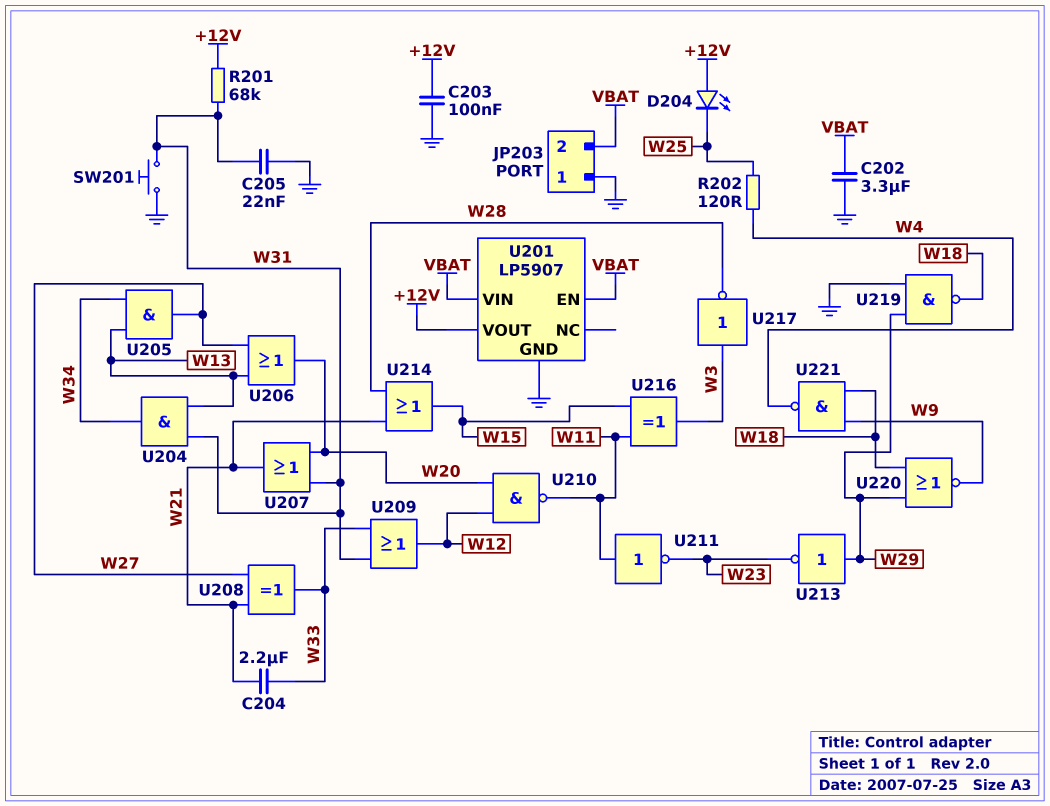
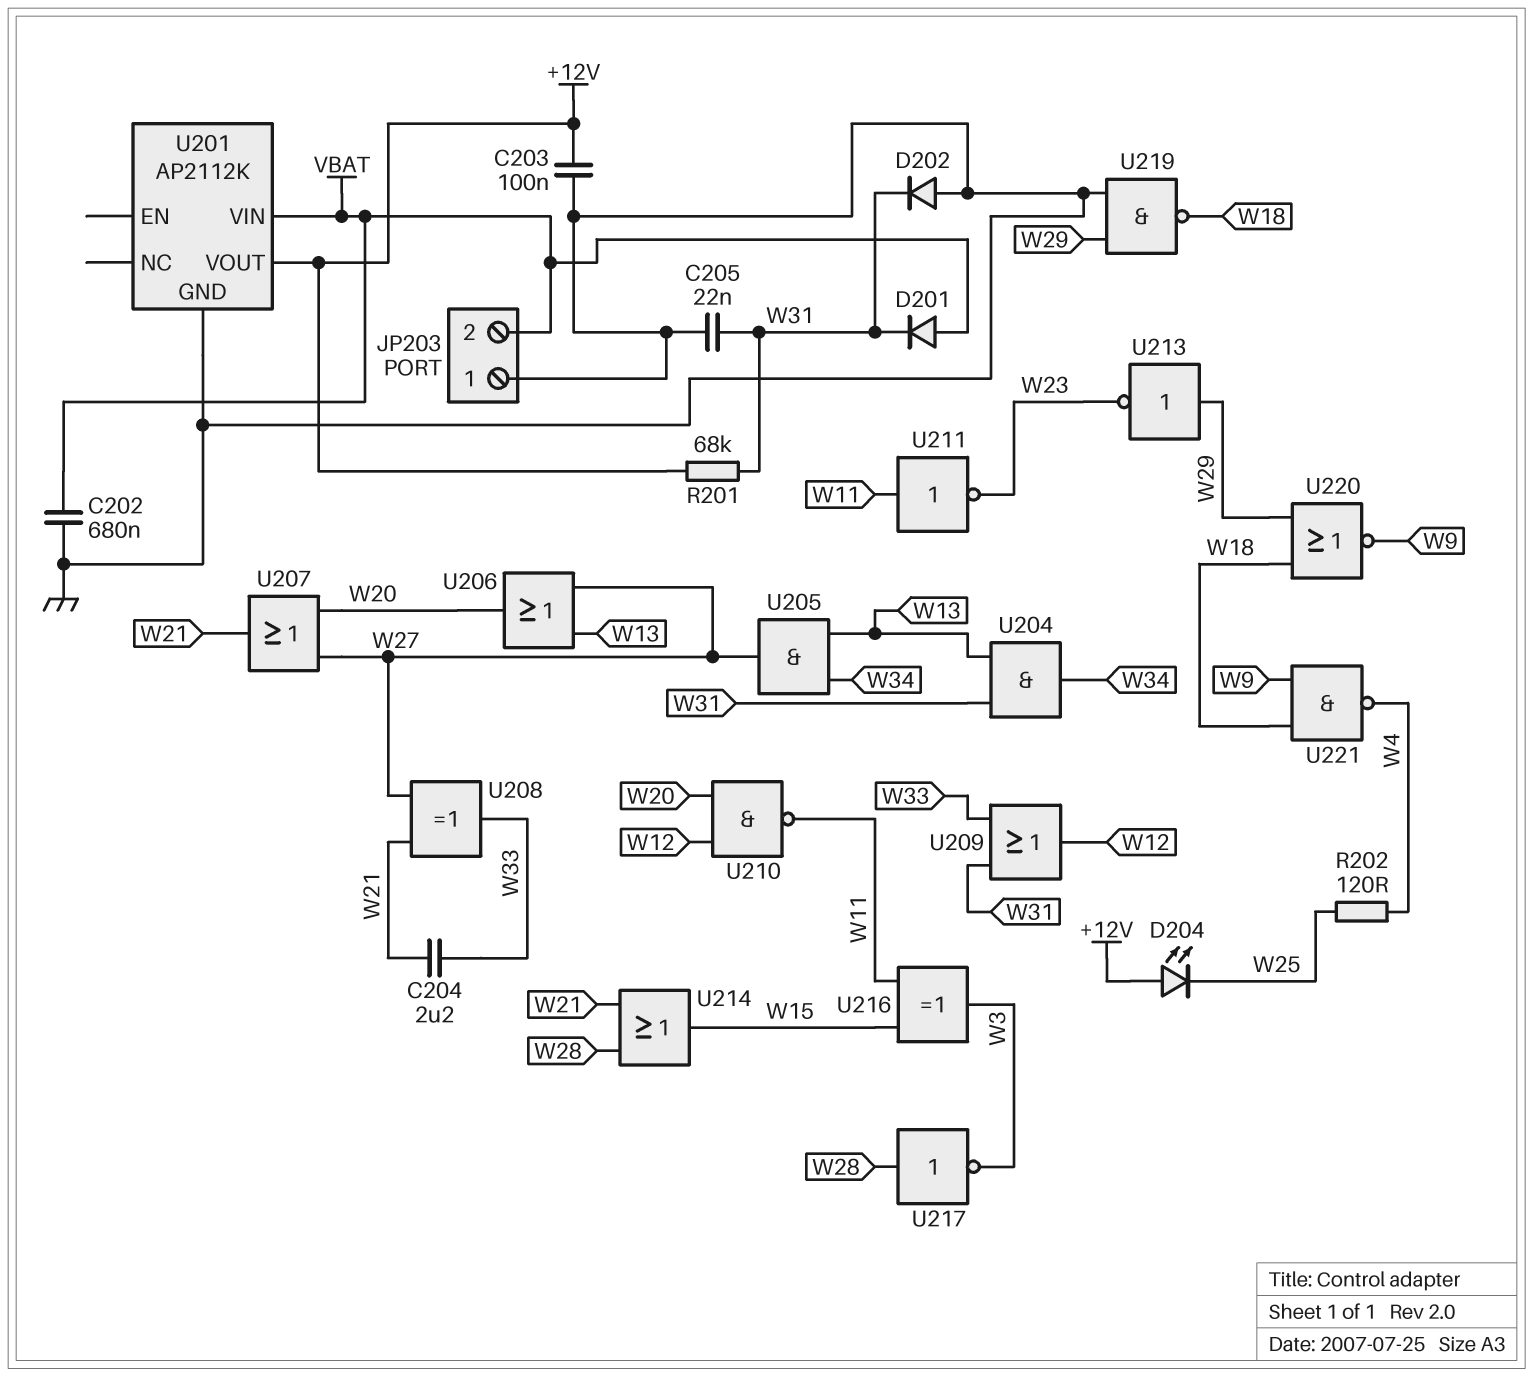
C202: 3.3uF (GND, VBAT) -> 680nF (GND, VBAT)
D201: none -> diode (A VBAT, K W31)
D202: none -> diode (A GND, K W31)
SW201: button (GND, W31) -> none
U201: LP5907 -> AP2112K
U201 pin EN: VBAT -> none
U207: OR (in W20, in W31, out W21) -> OR (in W20, in W27, out W21)
U217: NOT (in W3, out W28) -> NOT (in W28, out W3)

